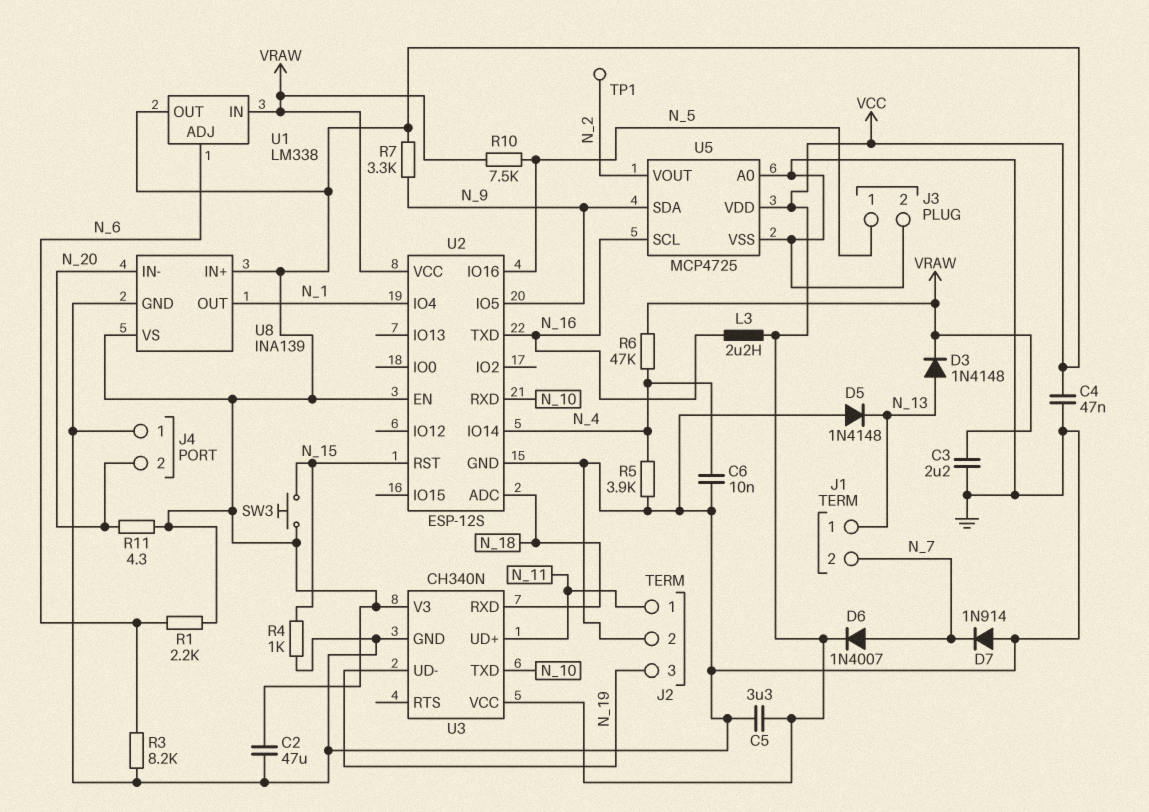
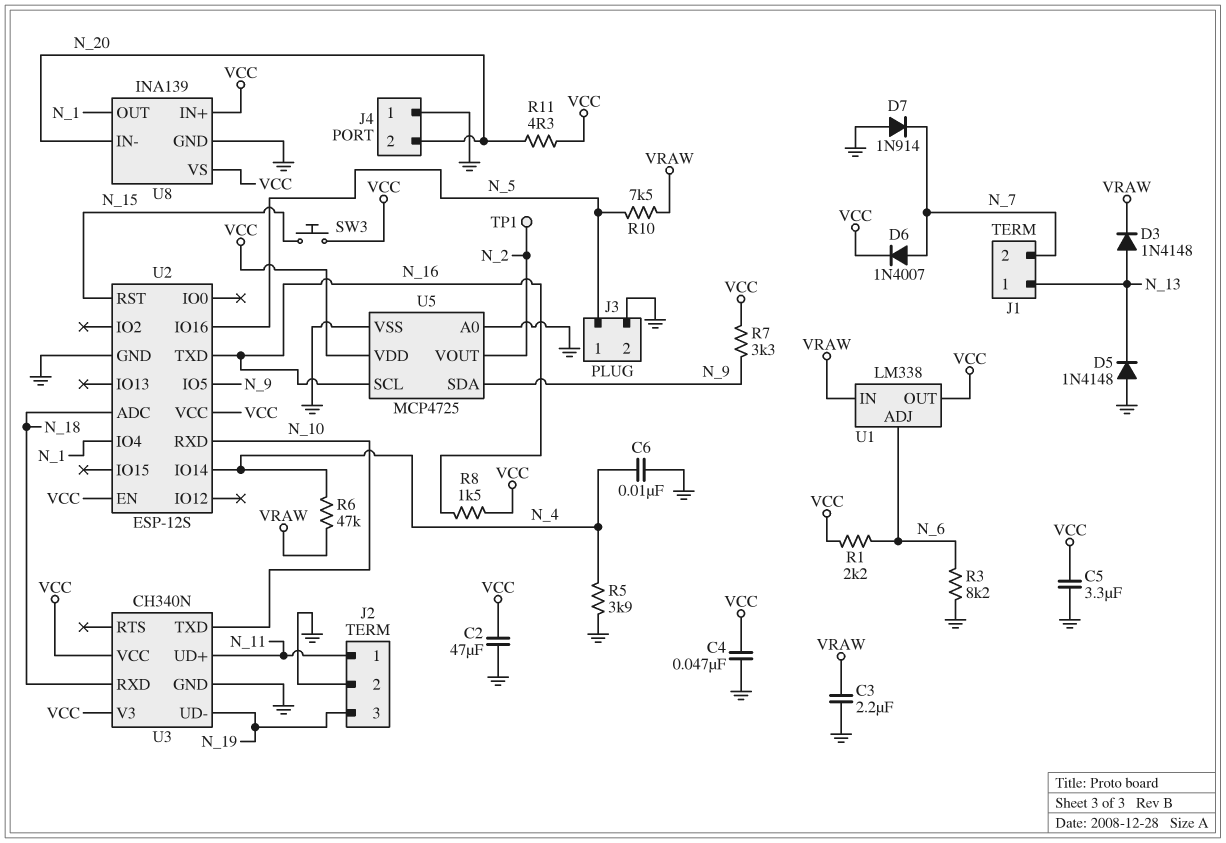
L3: 2.2uH (N_16, VCC) -> none
R4: 1k (GND, N_15) -> none
R8: none -> 1.5k (N_16, VCC)
U2 pin VCC: VRAW -> VCC

